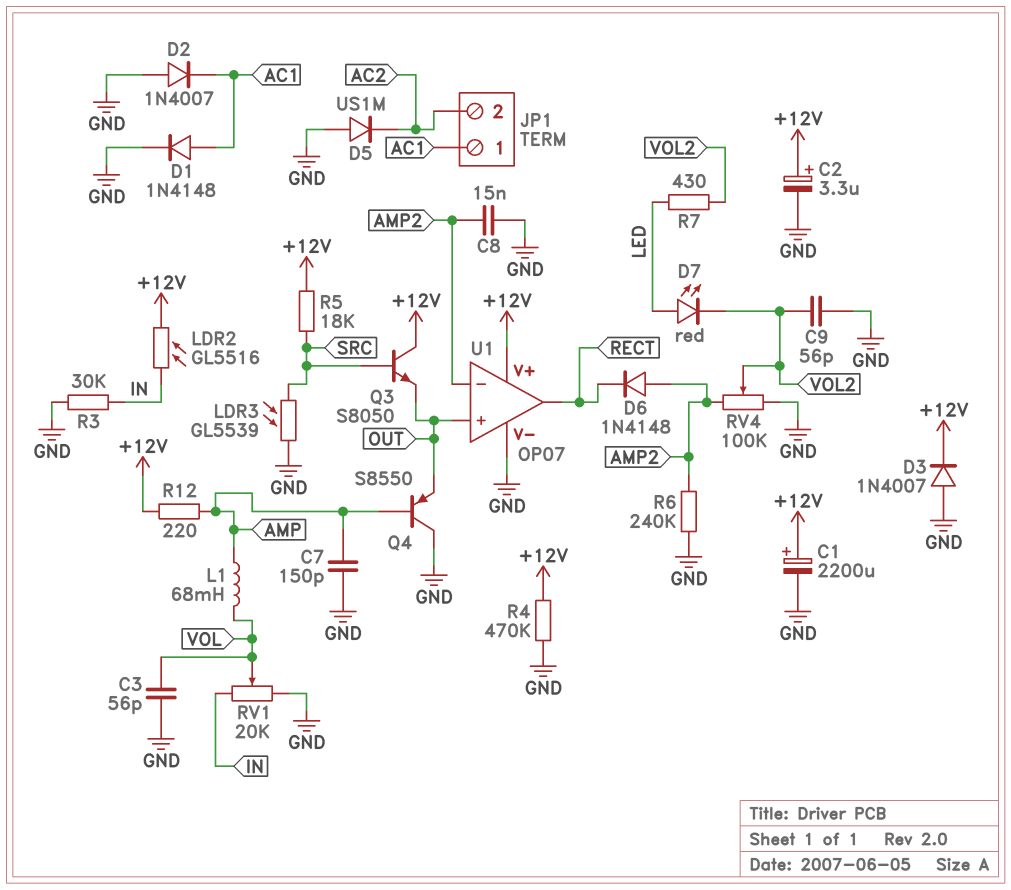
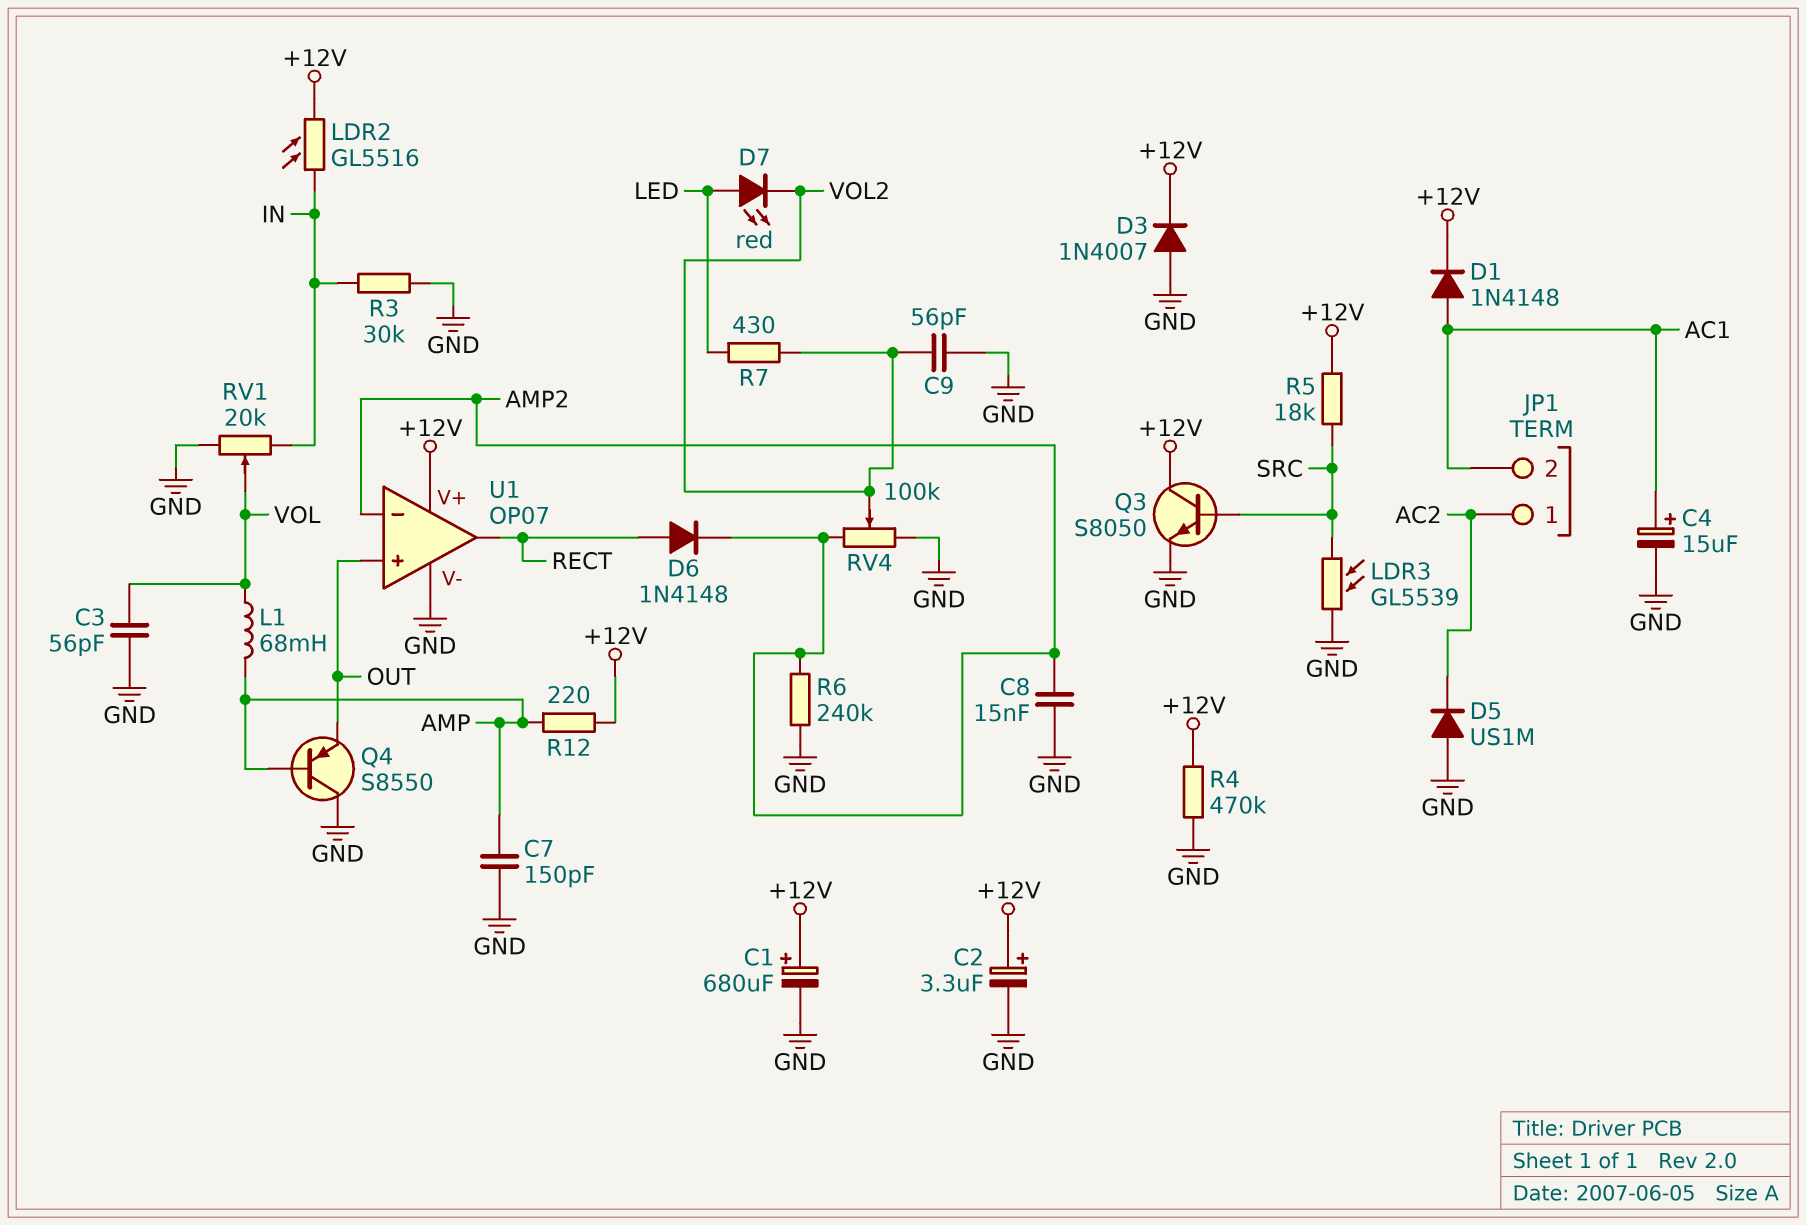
C1: 2200uF (plus +12V, minus GND) -> 680uF (plus +12V, minus GND)
C4: none -> 15uF (plus AC1, minus GND)
D1: diode 1N4148 (A AC1, K GND) -> diode 1N4148 (A AC1, K +12V)
D2: diode 1N4007 (A GND, K AC1) -> none
D6: diode 1N4148 (A AMP2, K RECT) -> diode 1N4148 (A RECT, K AMP2)
JP1 pin 1: AC1 -> AC2
JP1 pin 2: AC2 -> AC1
Q3: NPN S8050 (B SRC, C +12V, E OUT) -> NPN S8050 (B SRC, C +12V, E GND)

